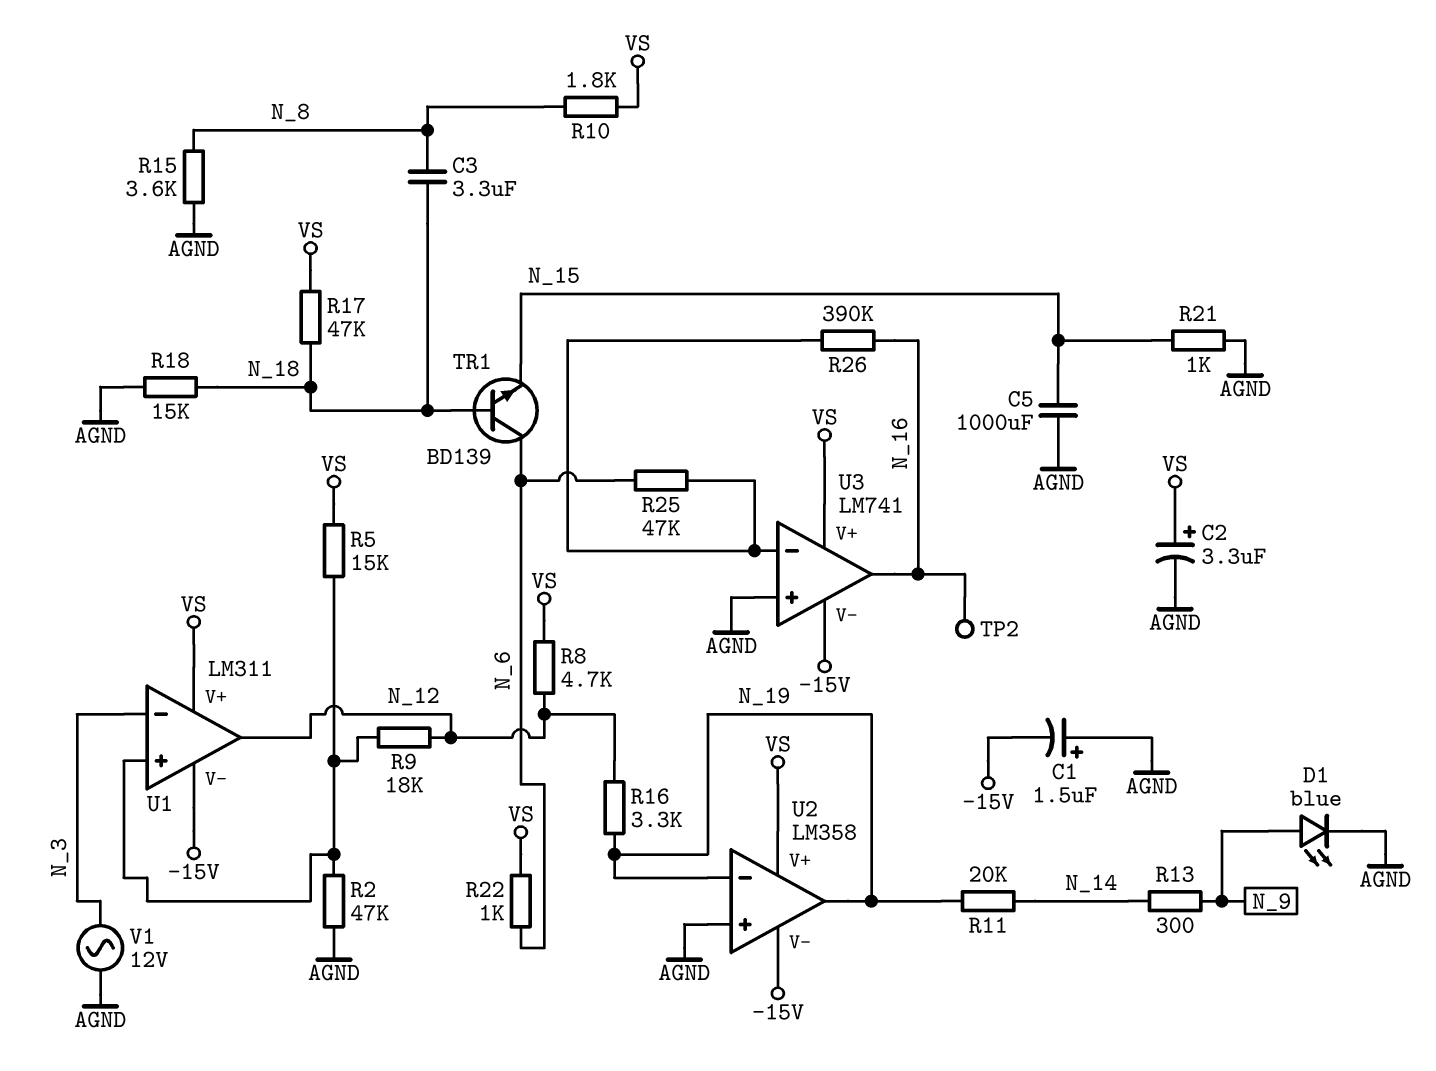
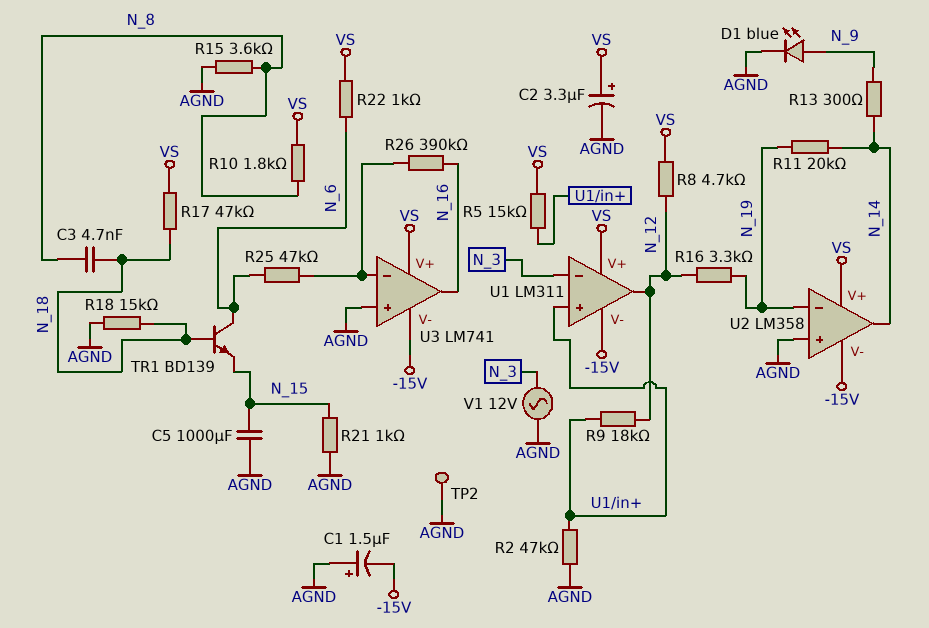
C3: 3.3uF (N_8, N_18) -> 4.7nF (N_8, N_18)
TP2: test point (N_16) -> test point (AGND)
U2 pin out: N_19 -> N_14

